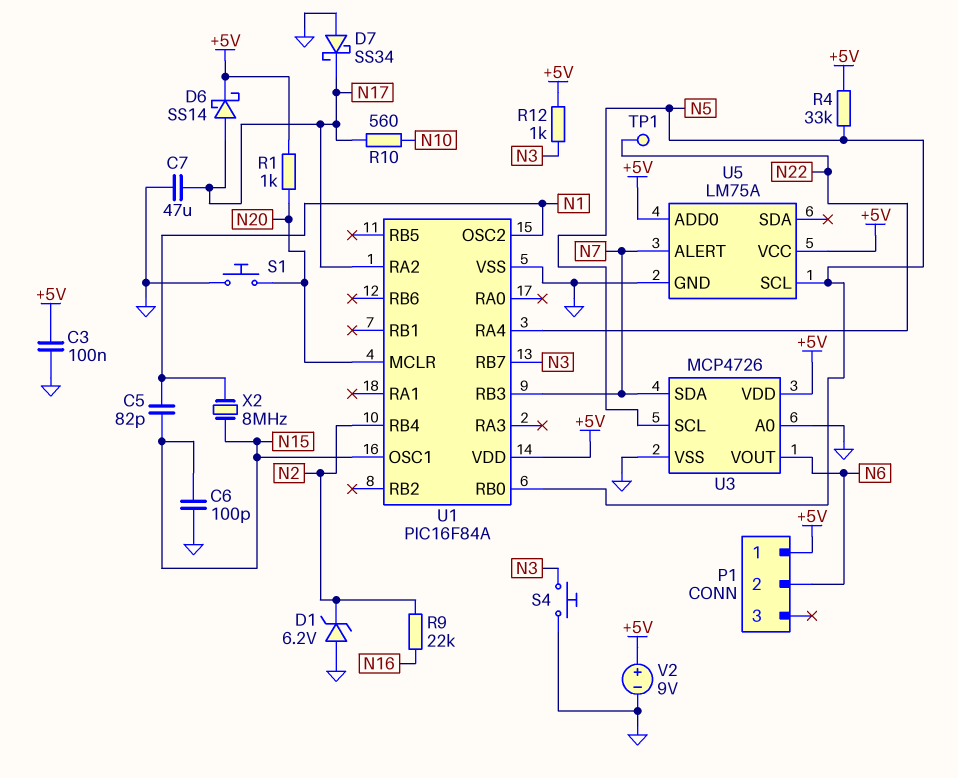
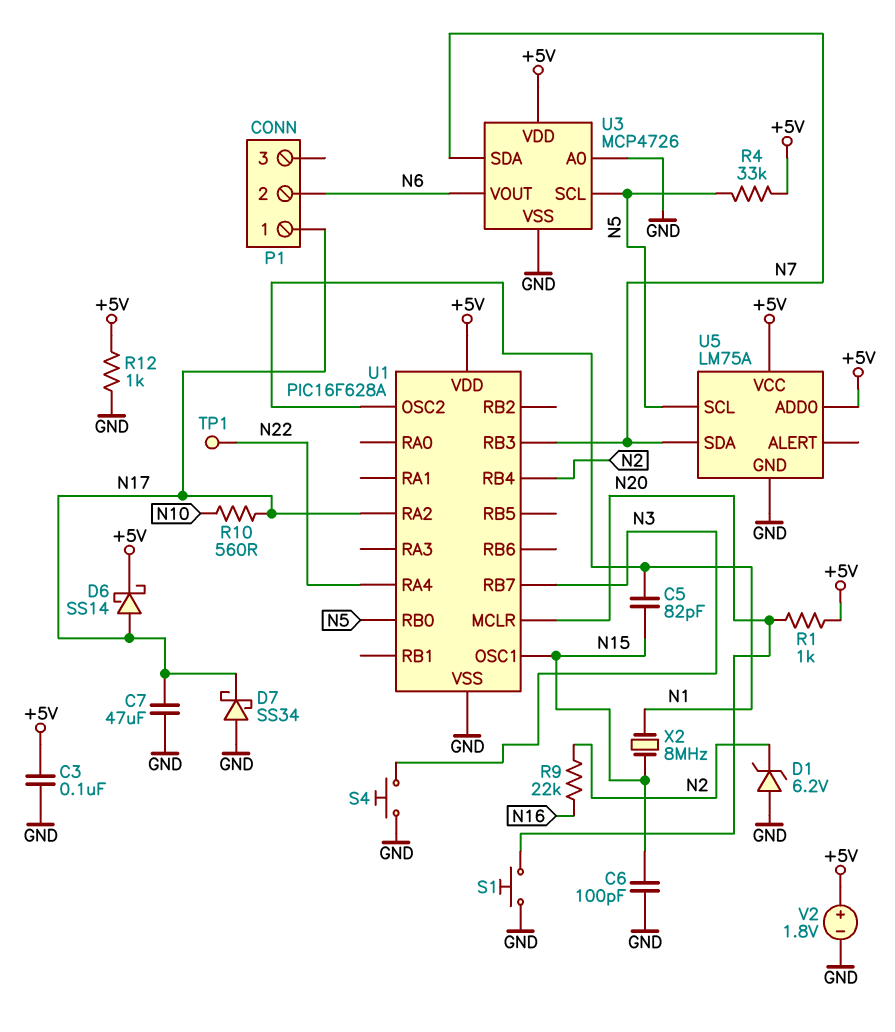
P1 pin 1: +5V -> N17
R12: 1k (+5V, N3) -> 1k (+5V, GND)
U1: PIC16F84A -> PIC16F628A
U5 pin ALERT: N7 -> none
U5 pin SDA: none -> N7
V2: 9V (plus +5V, minus GND) -> 1.8V (plus +5V, minus GND)

